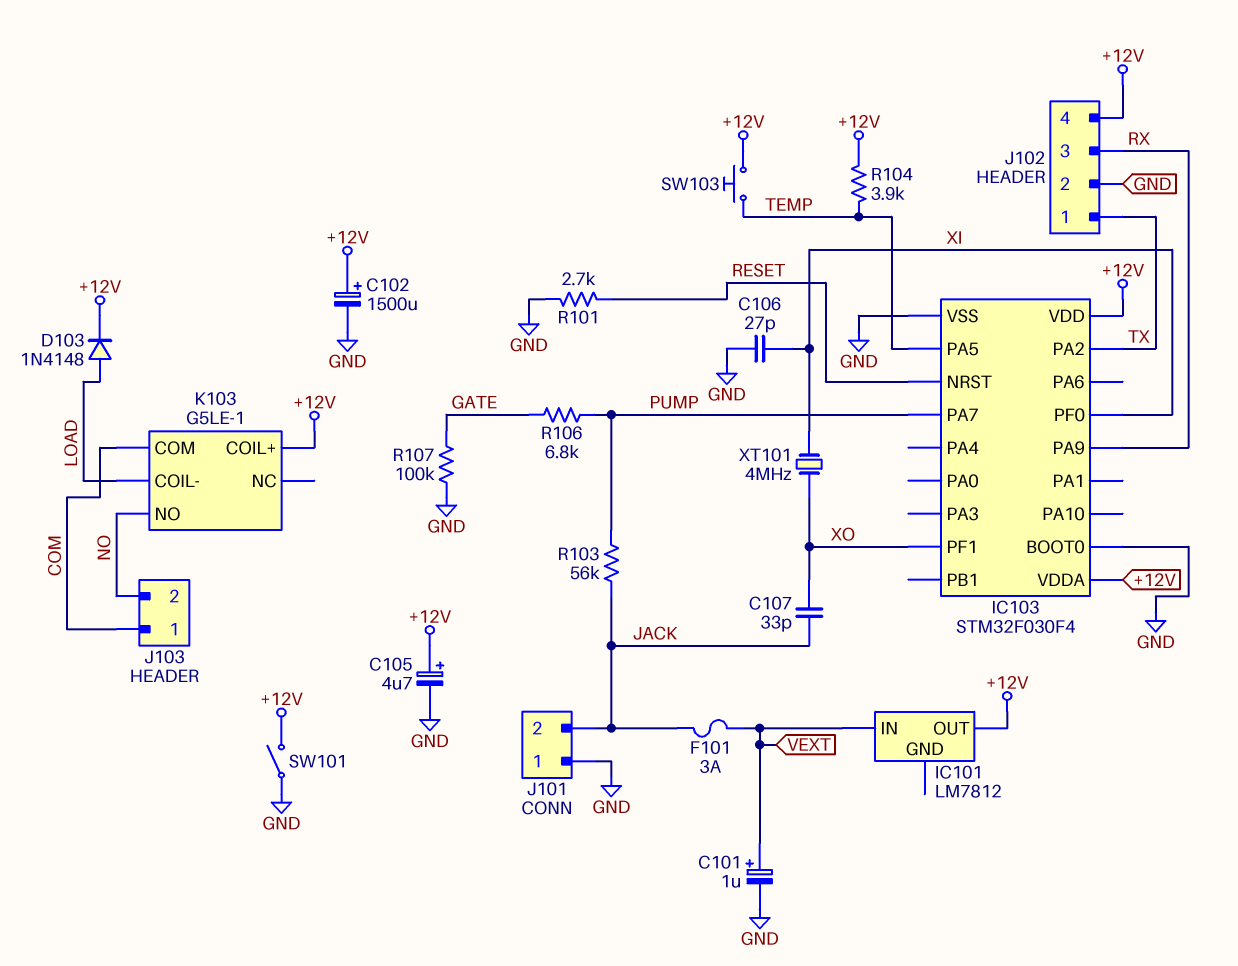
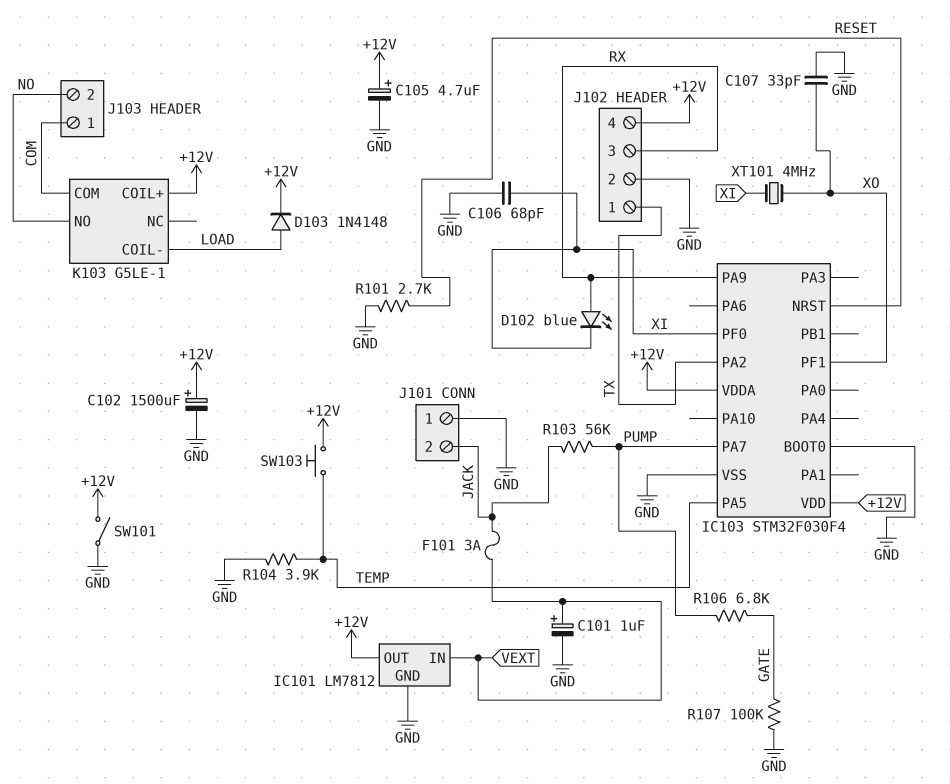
C106: 27pF (GND, XI) -> 68pF (GND, XI)
C107: 33pF (JACK, XO) -> 33pF (GND, XO)
D102: none -> LED blue (A RX, K XI)
IC101 pin GND: none -> GND
R104: 3.9k (+12V, TEMP) -> 3.9k (GND, TEMP)

